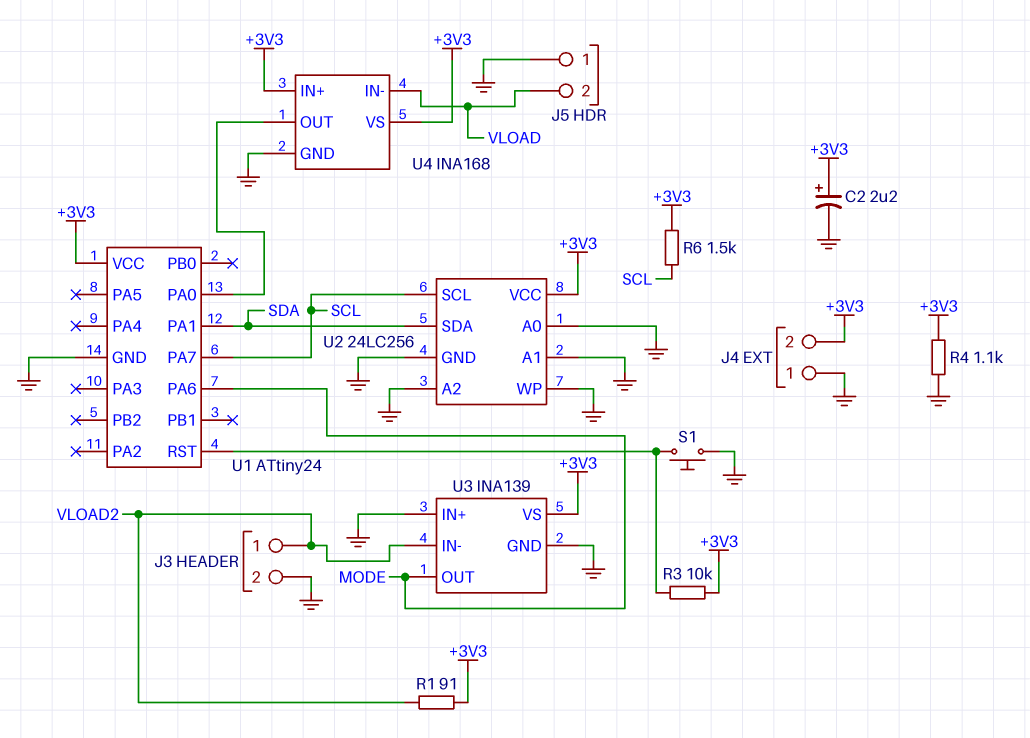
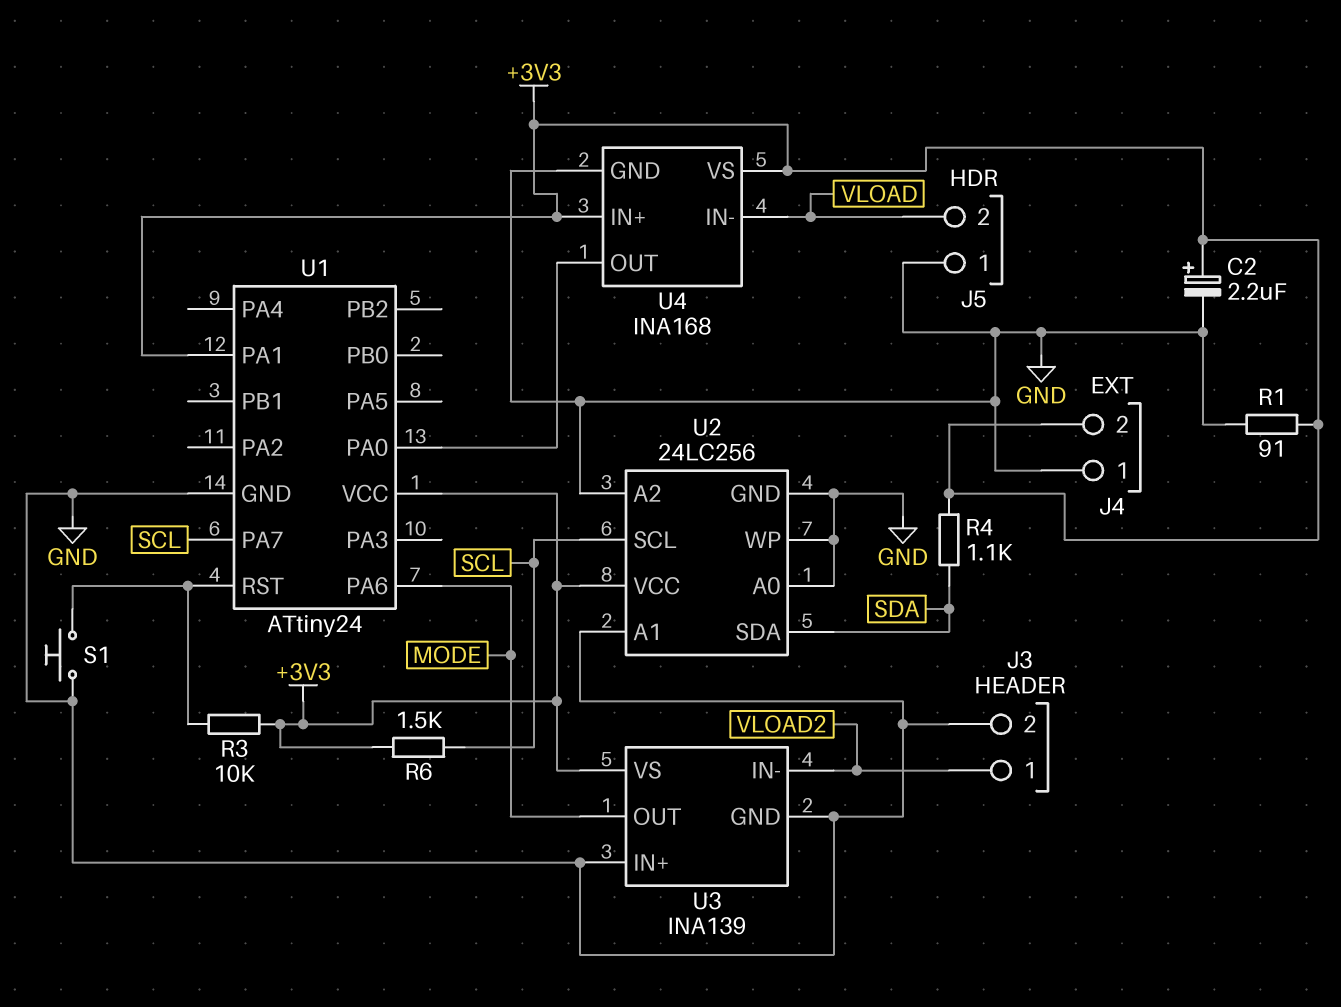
R1: 91 (+3V3, VLOAD2) -> 91 (+3V3, GND)
R4: 1.1k (+3V3, GND) -> 1.1k (+3V3, SDA)
U1 pin PA1: SDA -> +3V3

